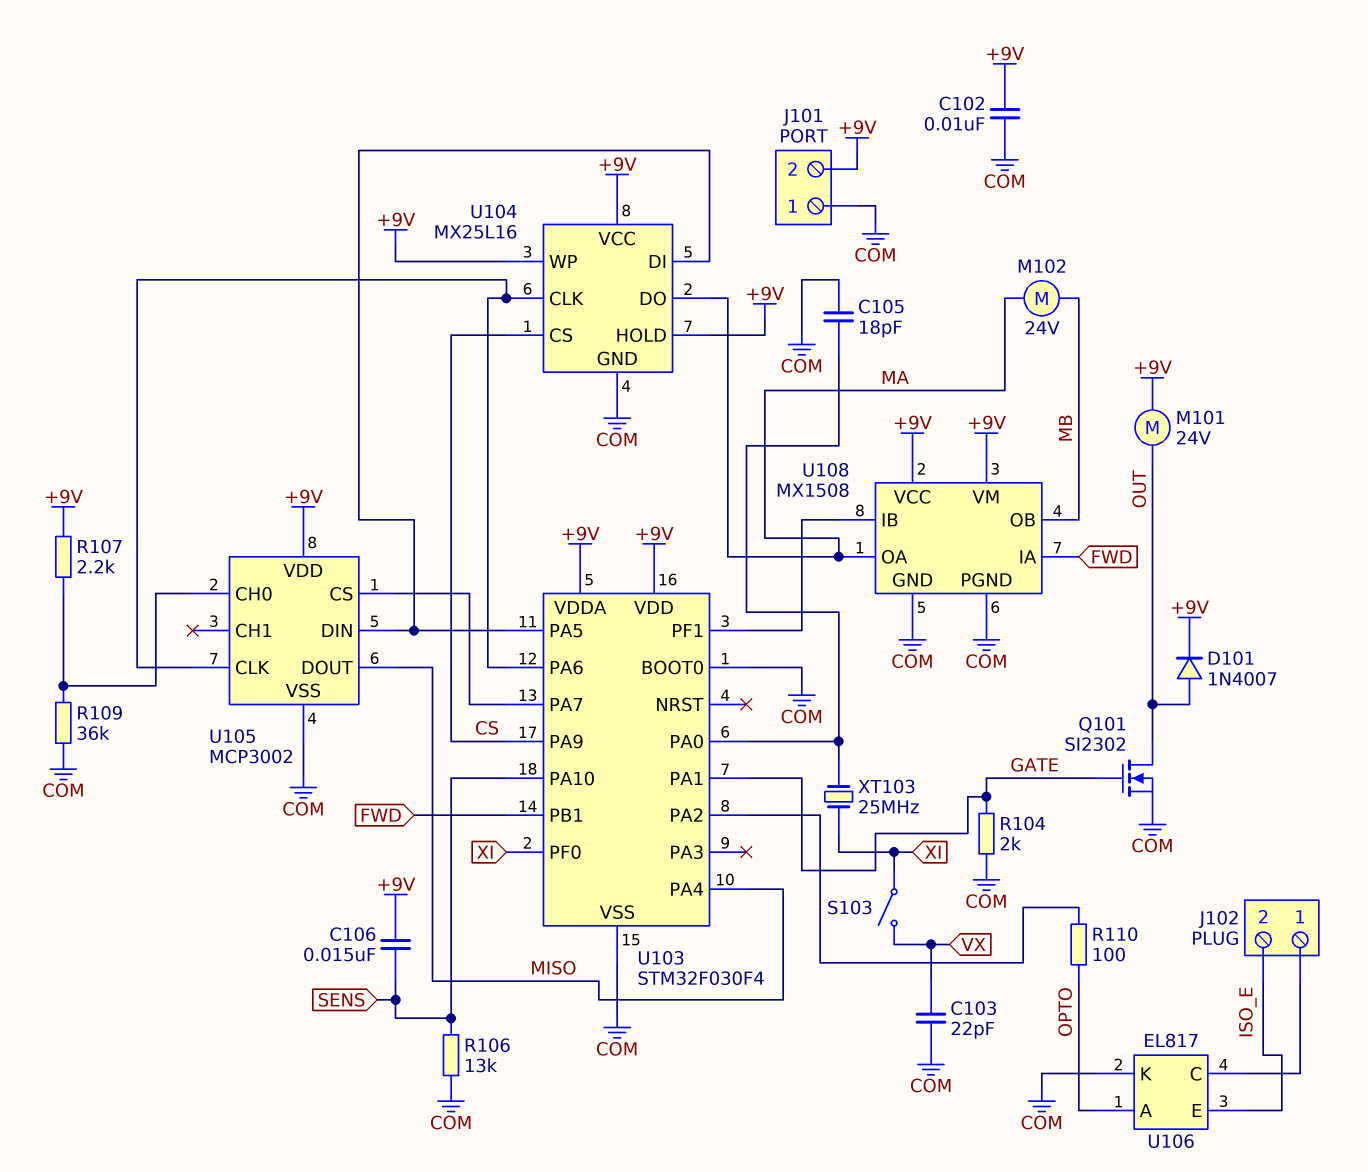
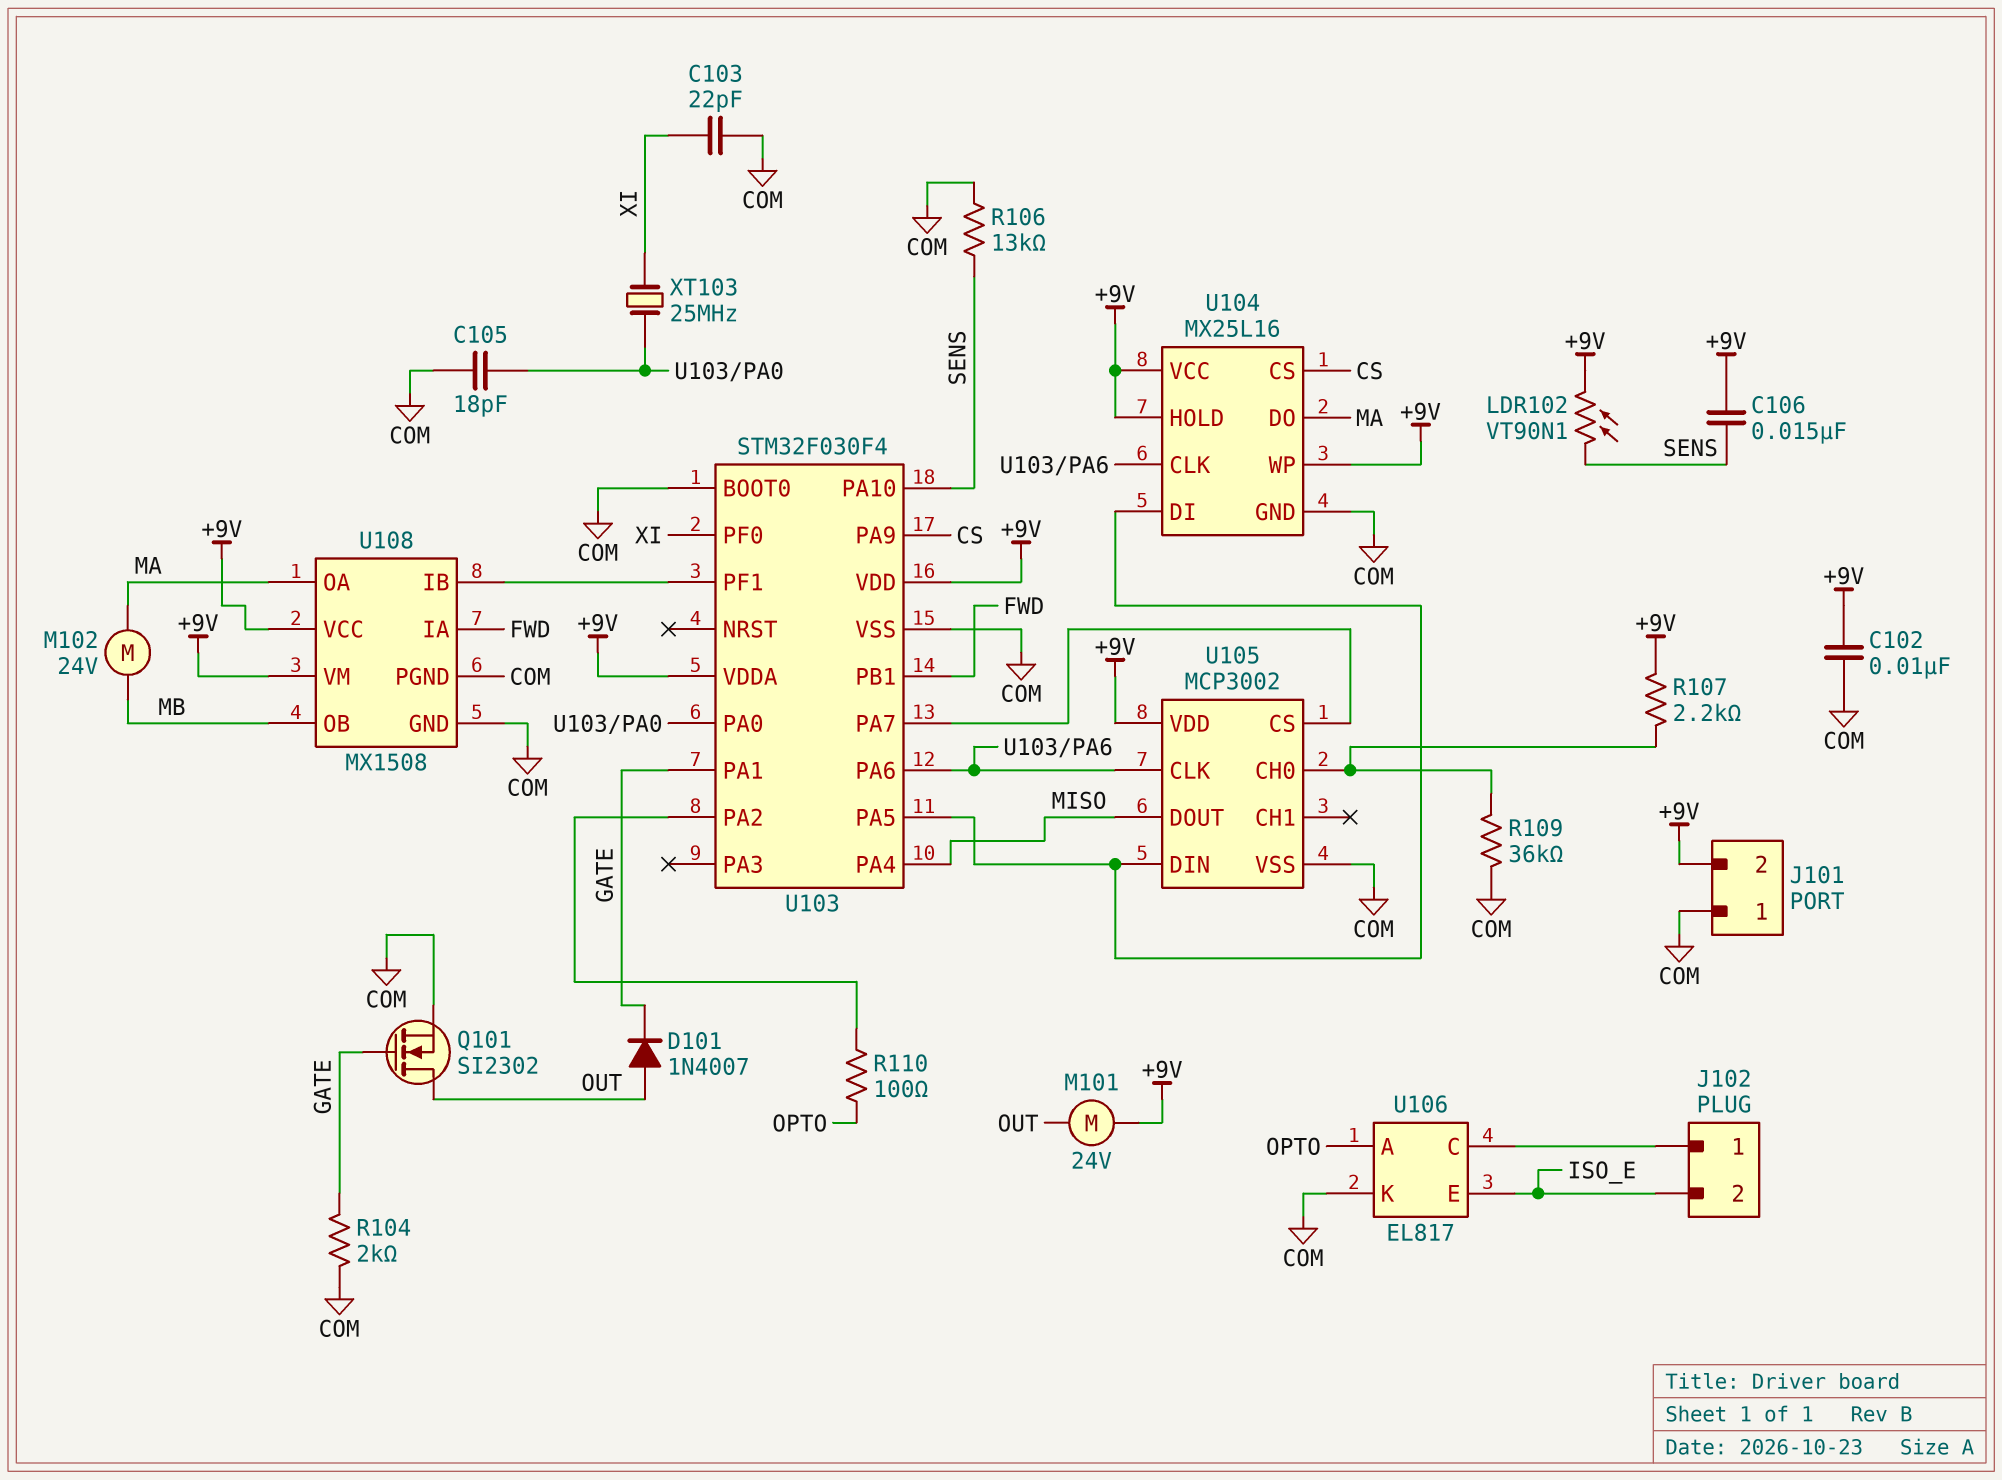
C103: 22pF (COM, VX) -> 22pF (COM, XI)
D101: diode 1N4007 (A OUT, K +9V) -> diode 1N4007 (A OUT, K GATE)
LDR102: none -> VT90N1 (+9V, SENS)
S103: switch (VX, XI) -> none

